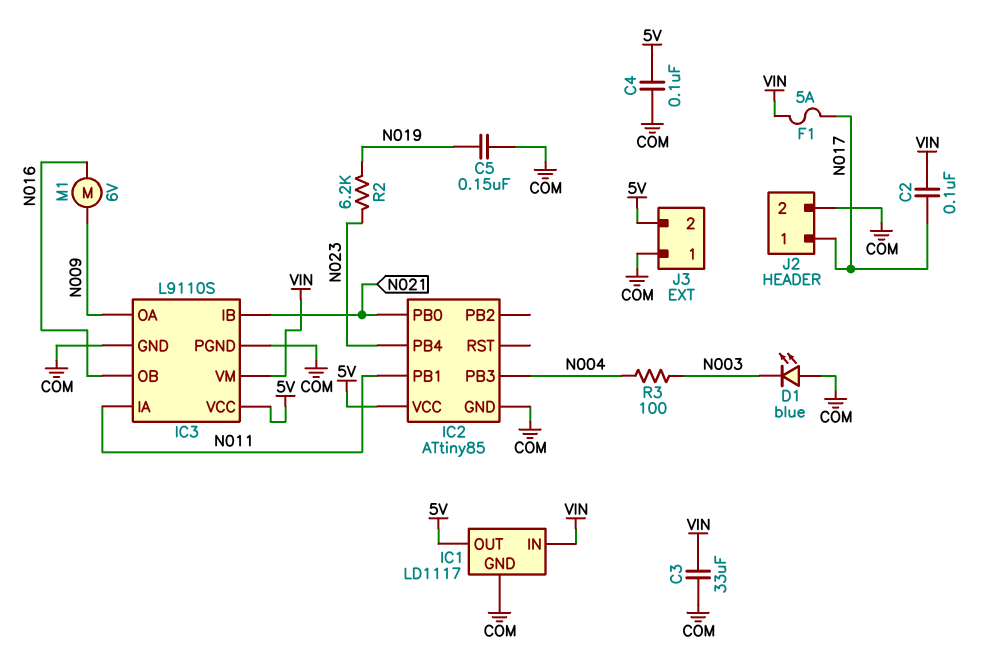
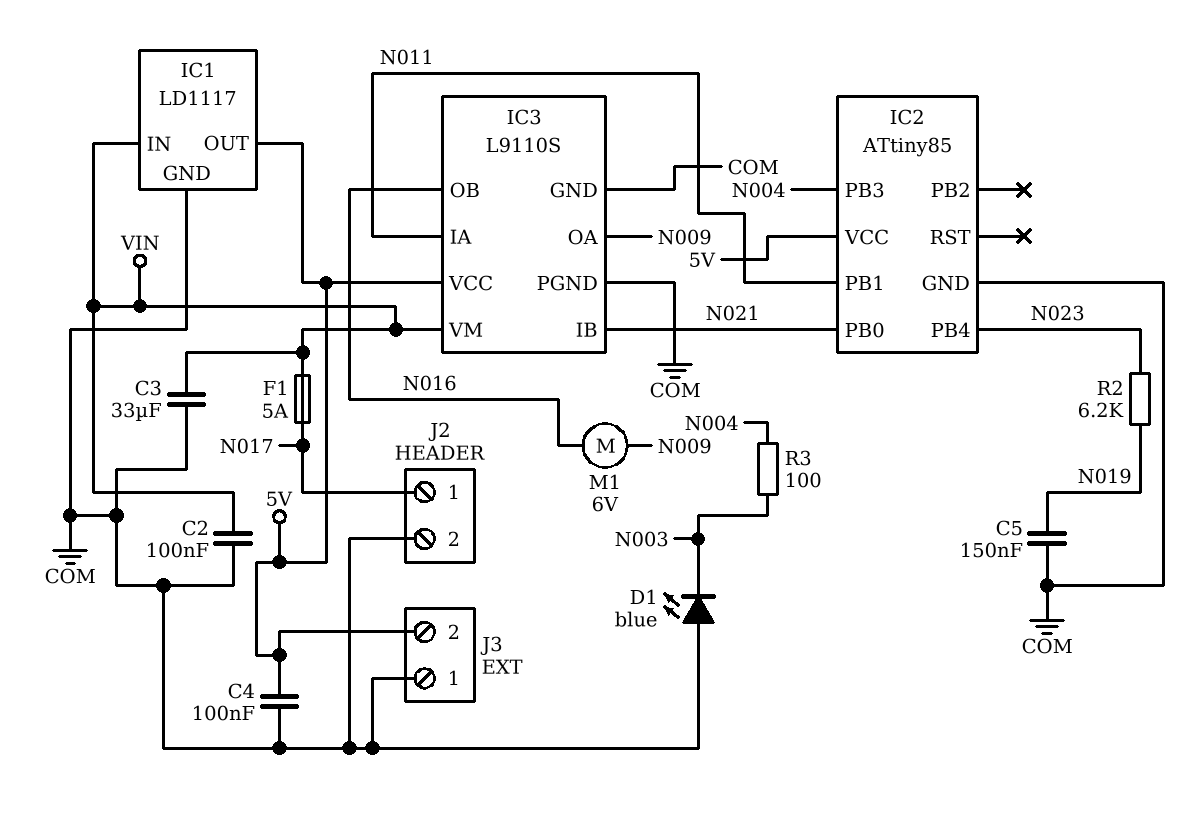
C2: 100nF (N017, VIN) -> 100nF (COM, VIN)

